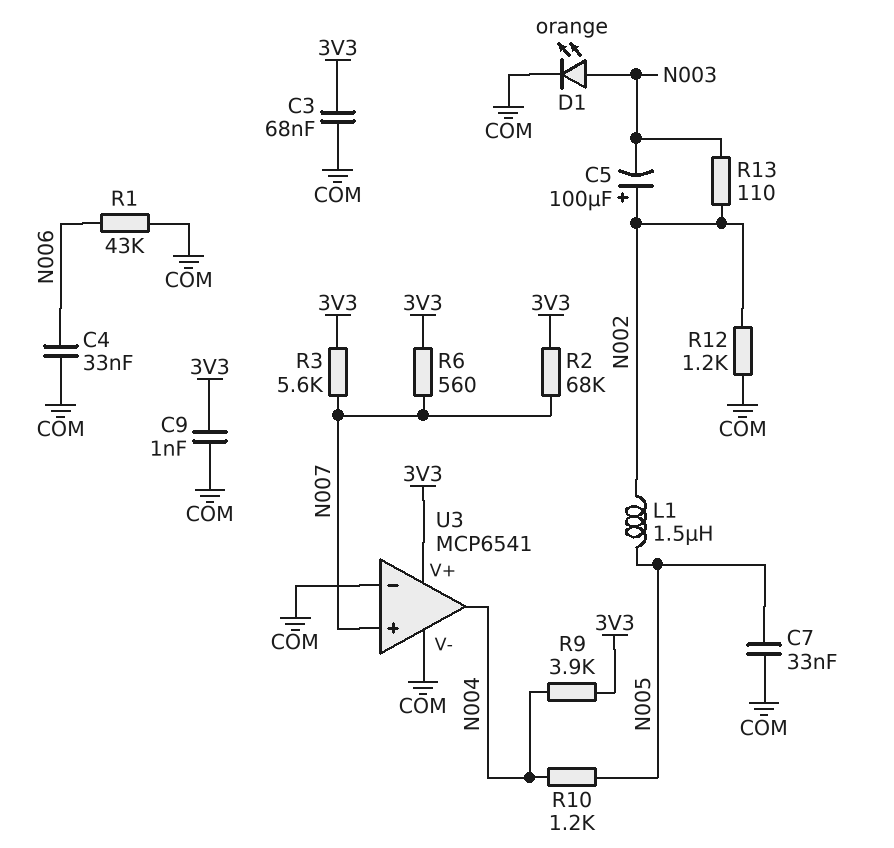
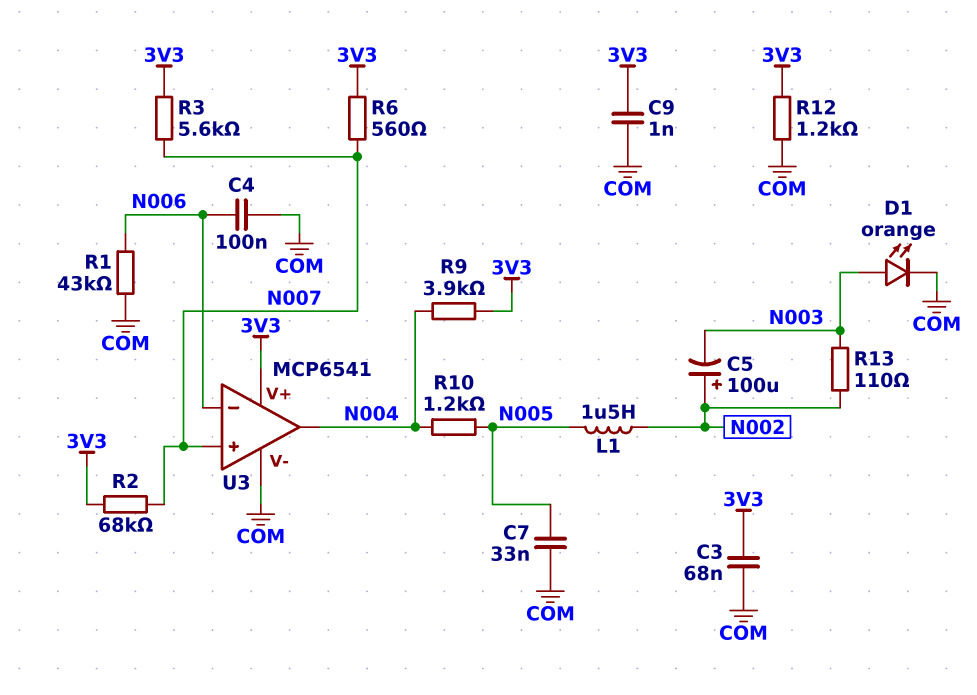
C4: 33nF (COM, N006) -> 100nF (COM, N006)
R12: 1.2k (COM, N002) -> 1.2k (3V3, COM)
U3 pin in-: COM -> N006

